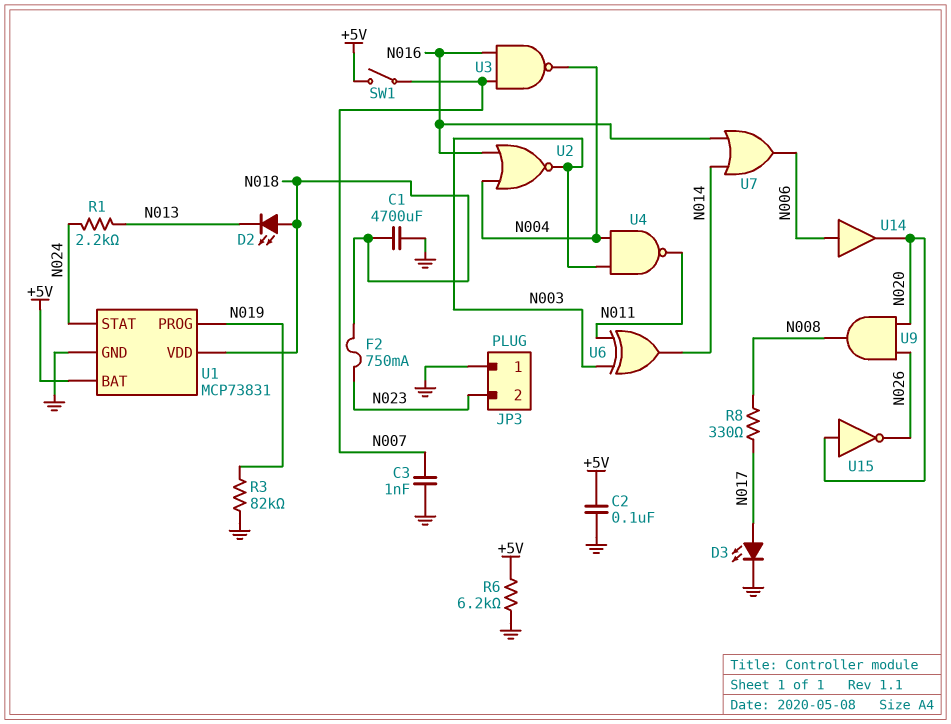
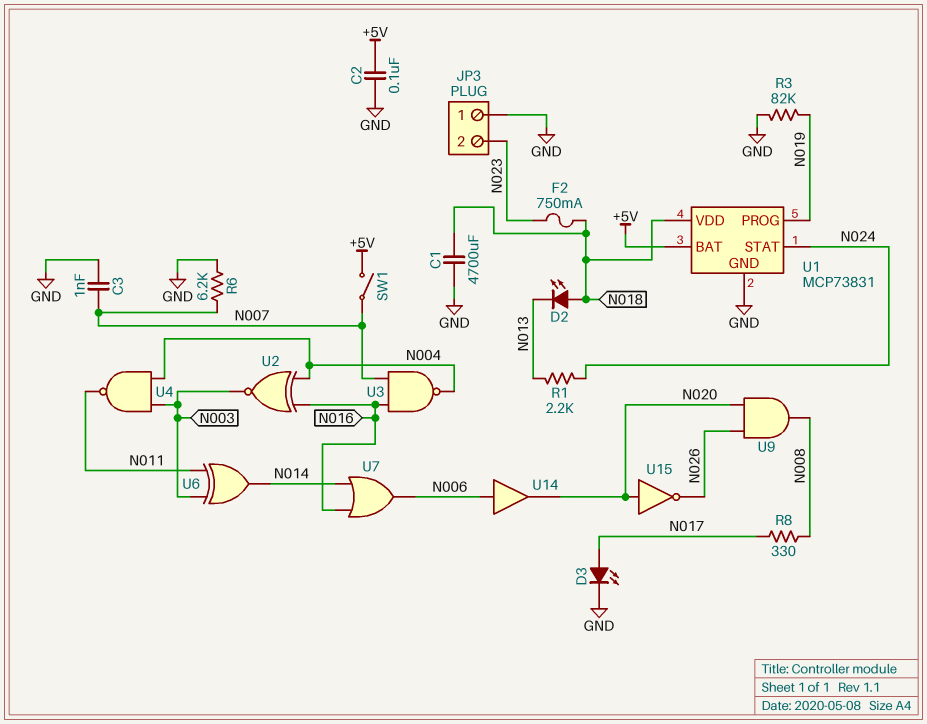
R6: 6.2k (+5V, GND) -> 6.2k (GND, N007)
U2: NOR (in N004, in N016, out N003) -> XNOR (in N004, in N016, out N003)

